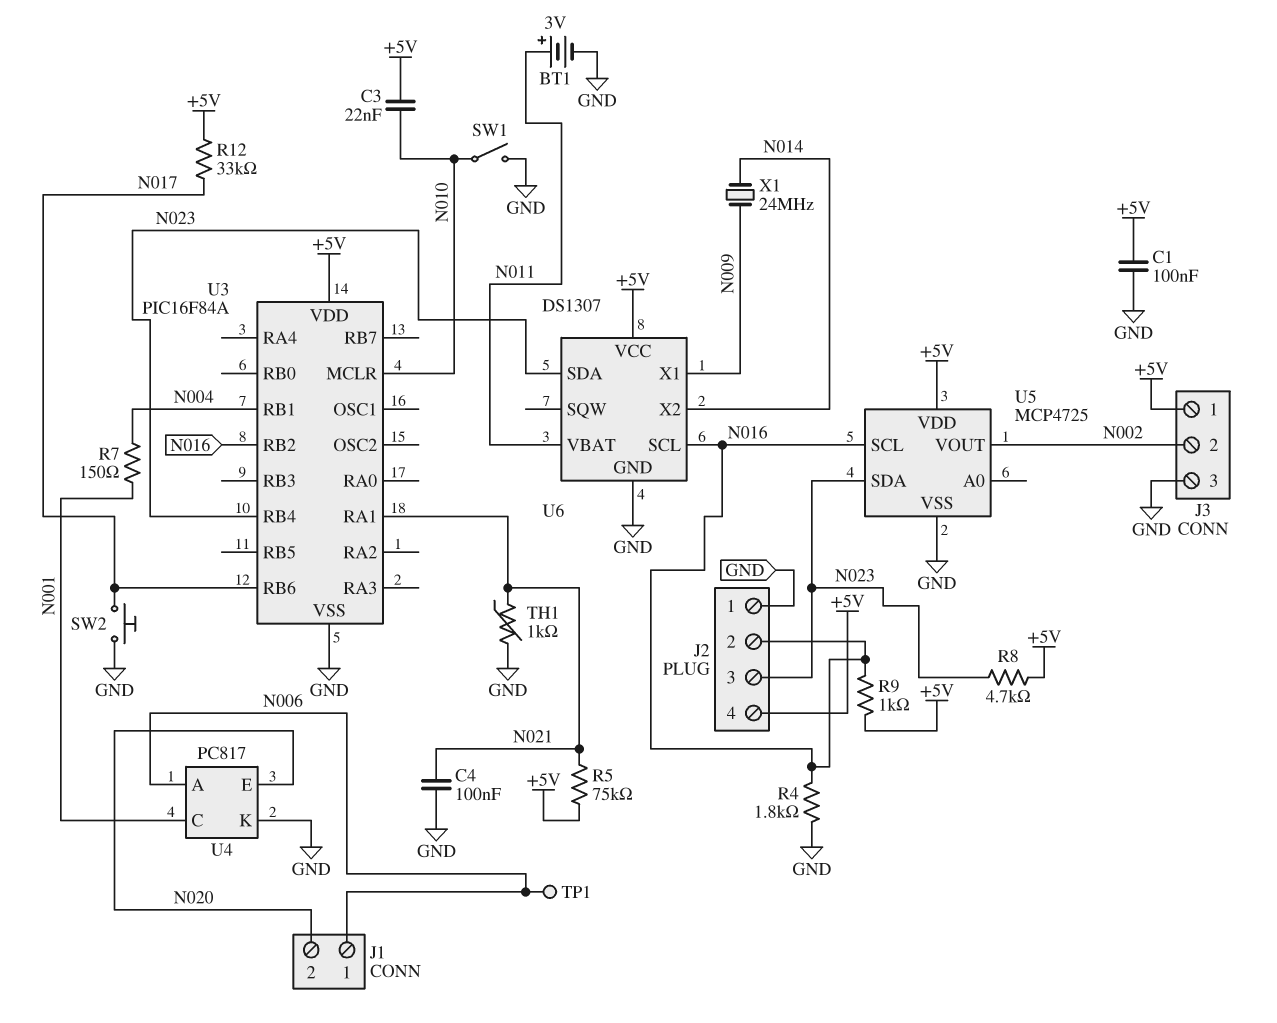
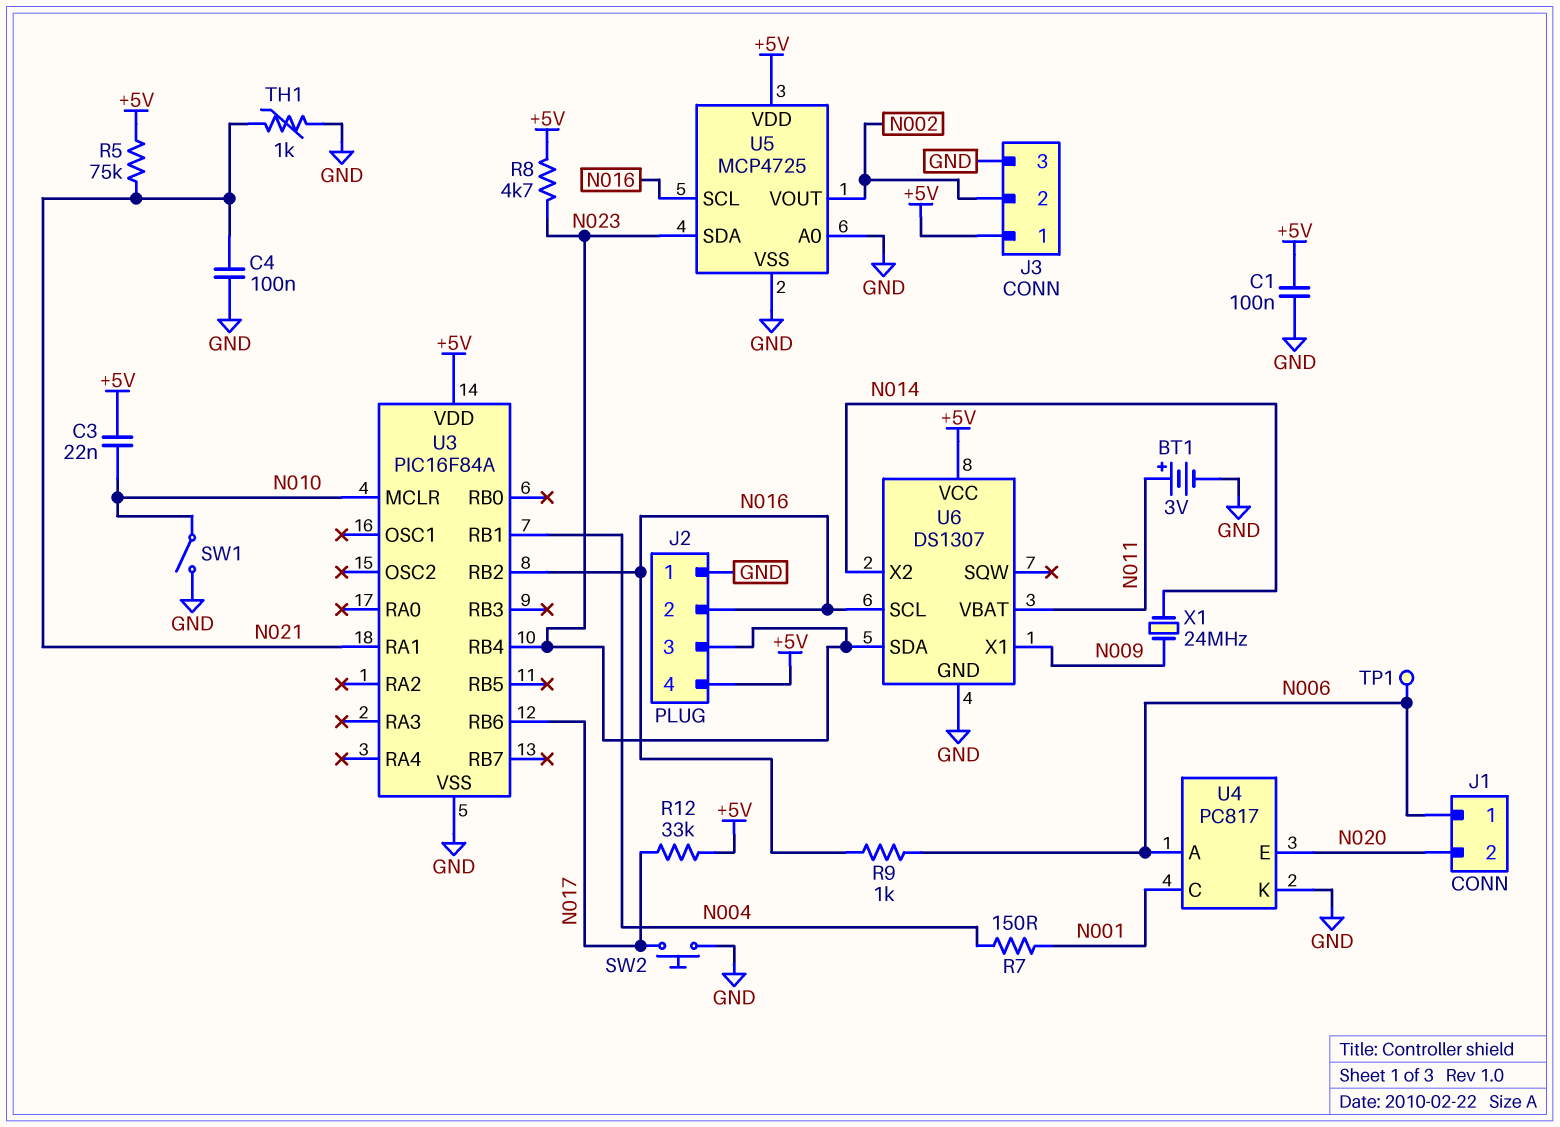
R4: 1.8k (GND, N016) -> none
R9: 1k (+5V, N016) -> 1k (N006, N016)
U5 pin A0: none -> GND

